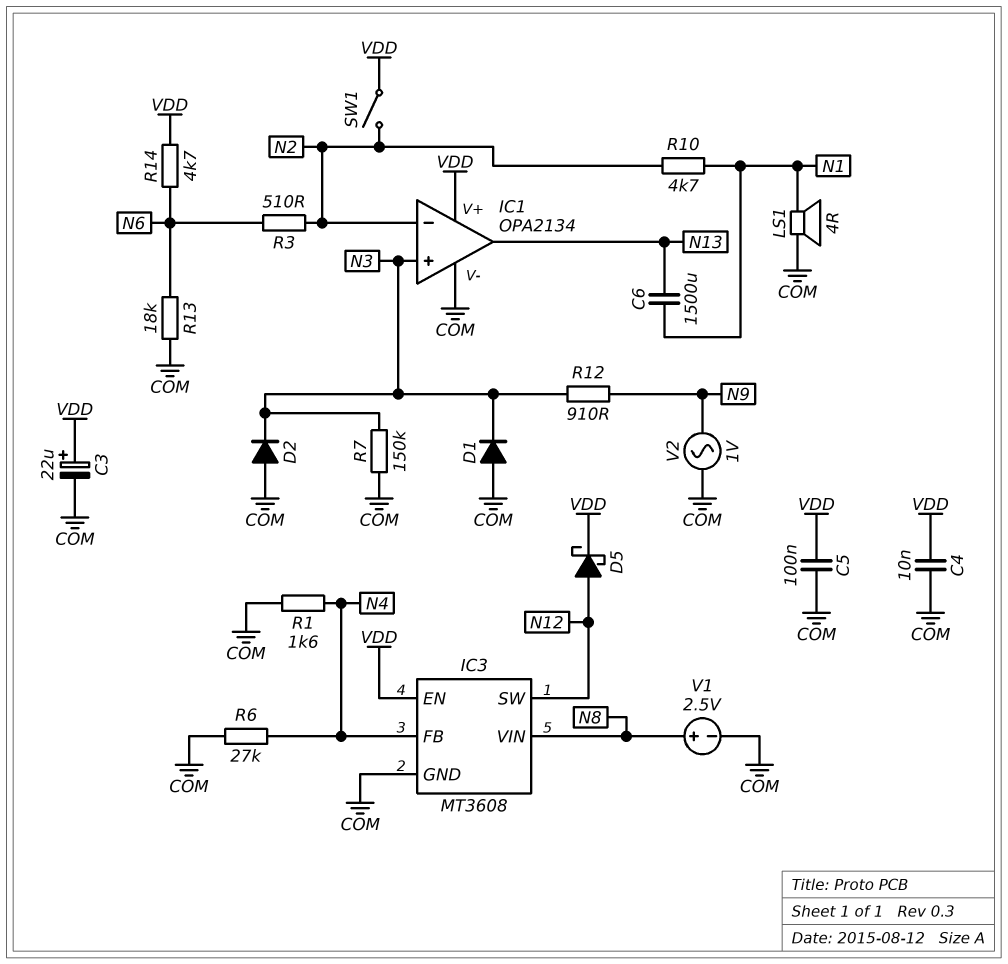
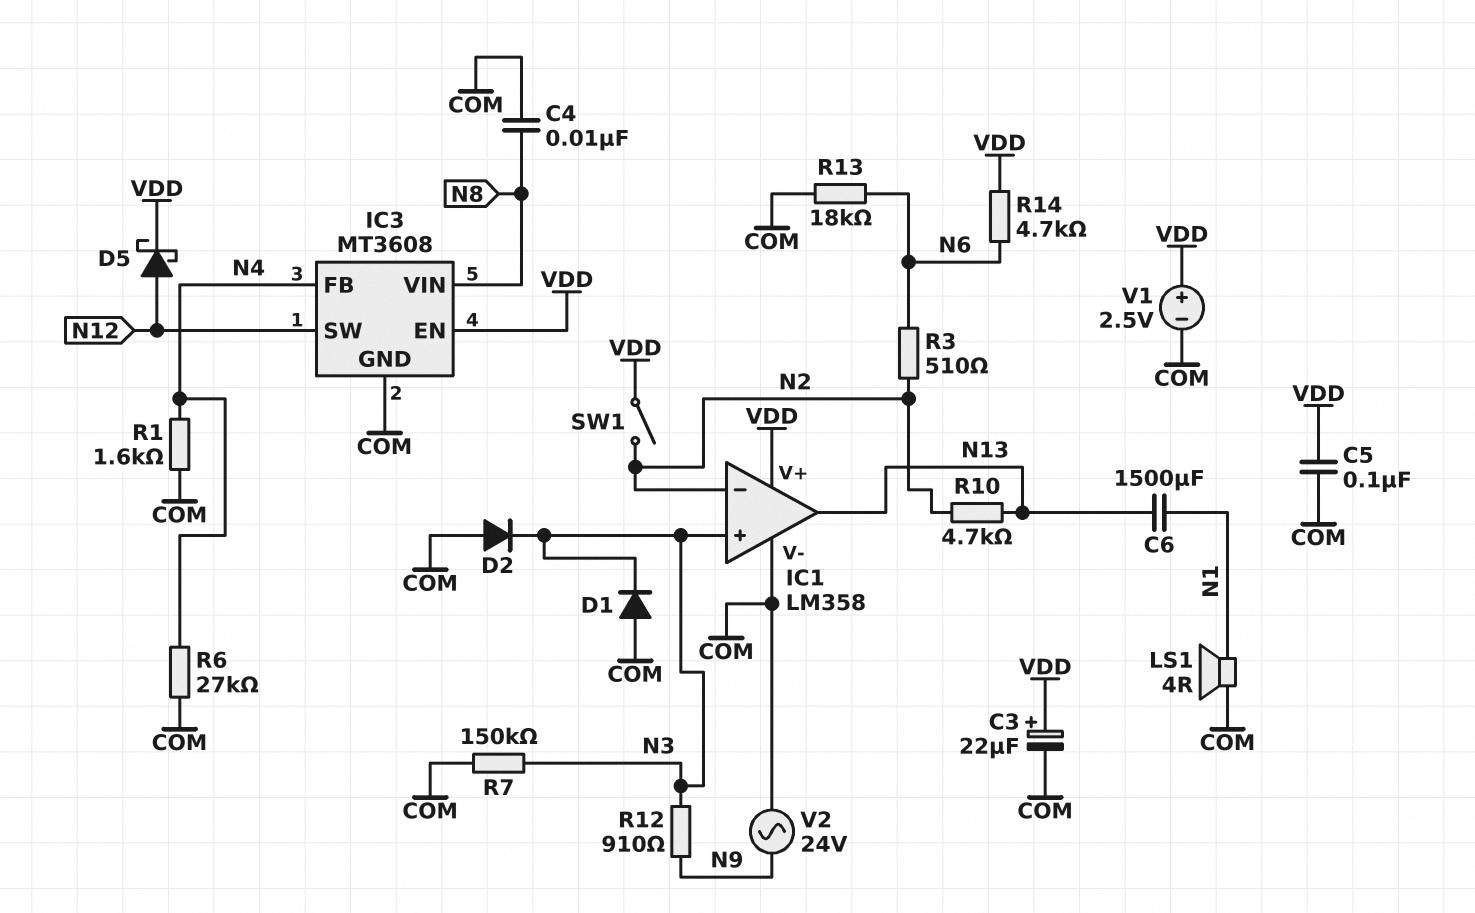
C4: 10nF (COM, VDD) -> 10nF (COM, N8)
IC1: OPA2134 -> LM358
R10: 4.7k (N1, N2) -> 4.7k (N2, N13)
V1: 2.5V (plus N8, minus COM) -> 2.5V (plus VDD, minus COM)
V2: AC 1V (COM, N9) -> AC 24V (COM, N9)

